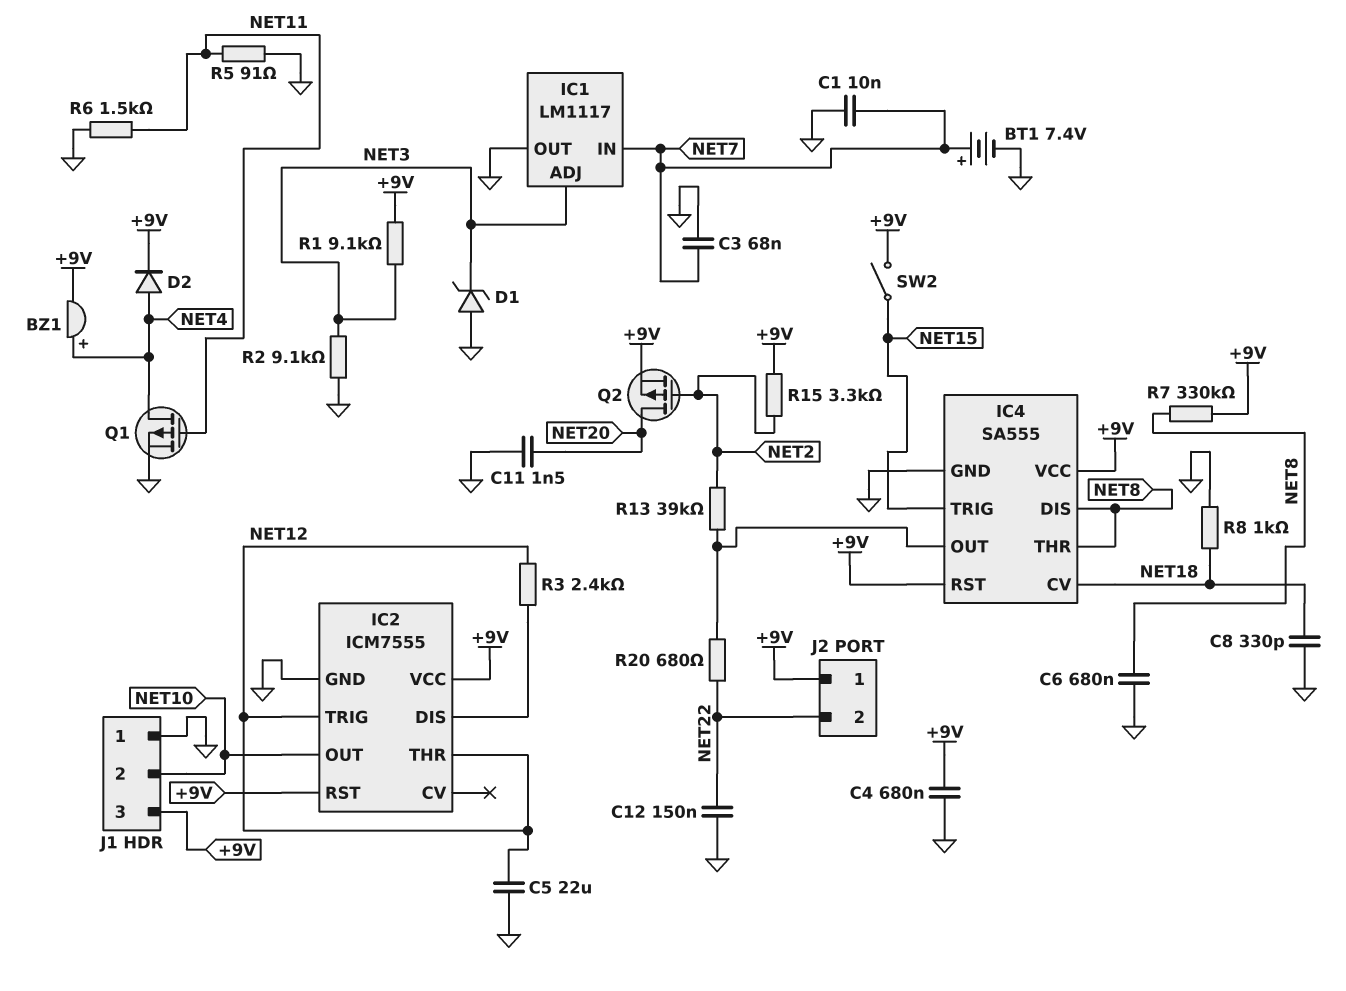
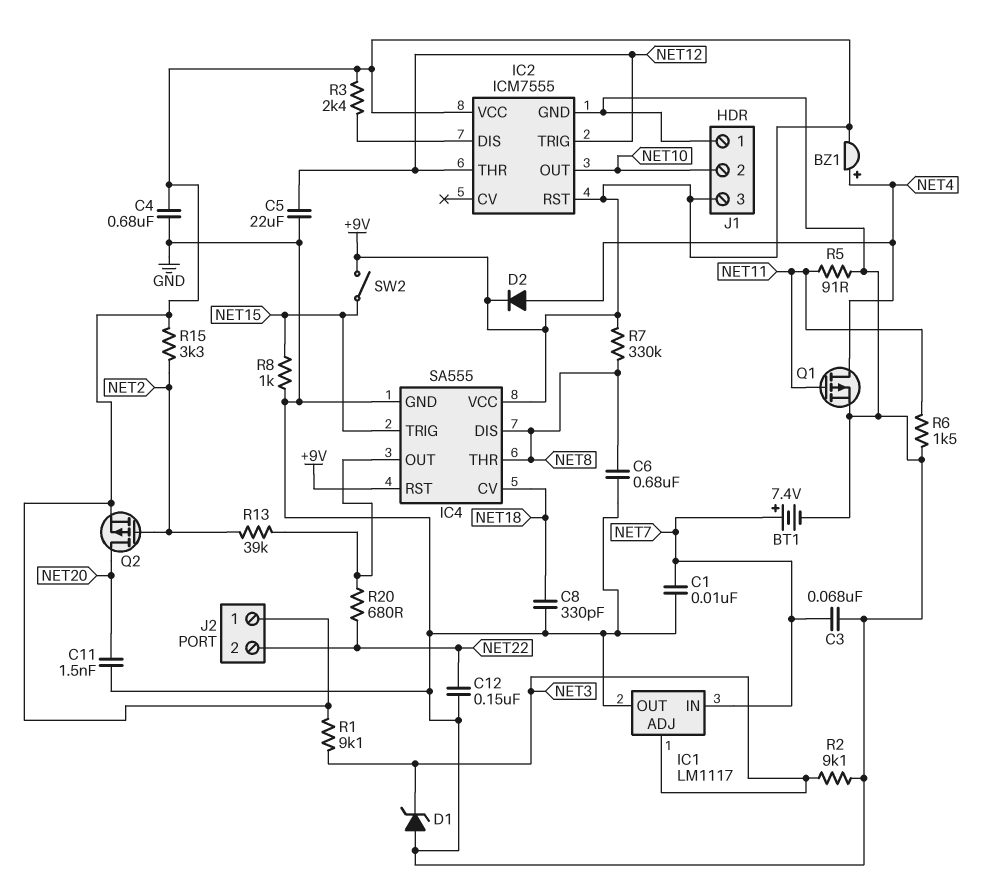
R3: 2.4k (IC2/DIS, NET12) -> 2.4k (+9V, IC2/DIS)
R8: 1k (GND, NET18) -> 1k (GND, NET15)

